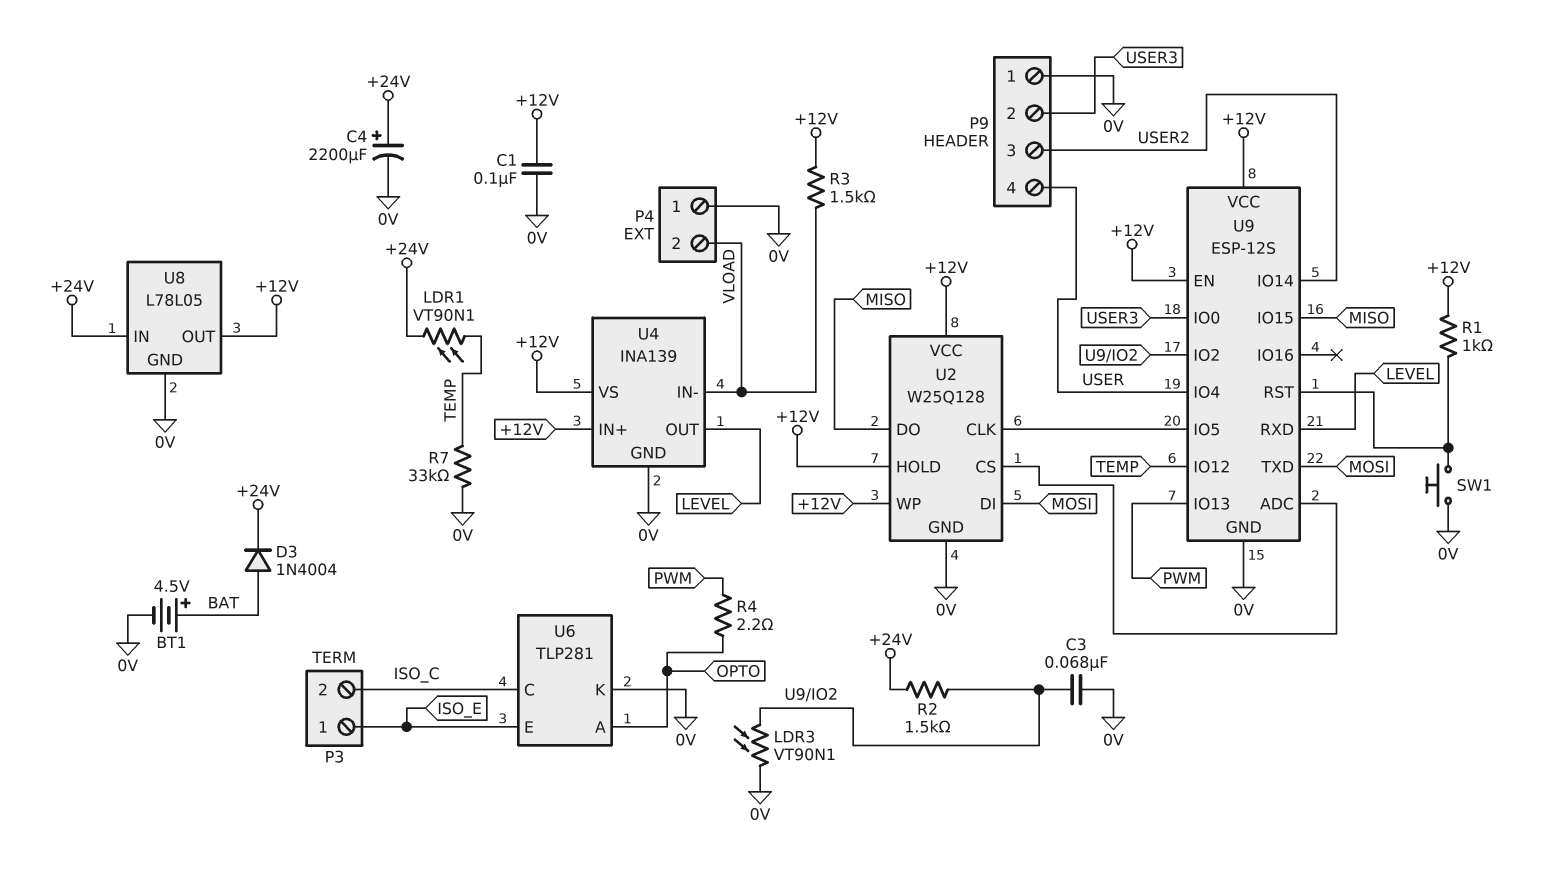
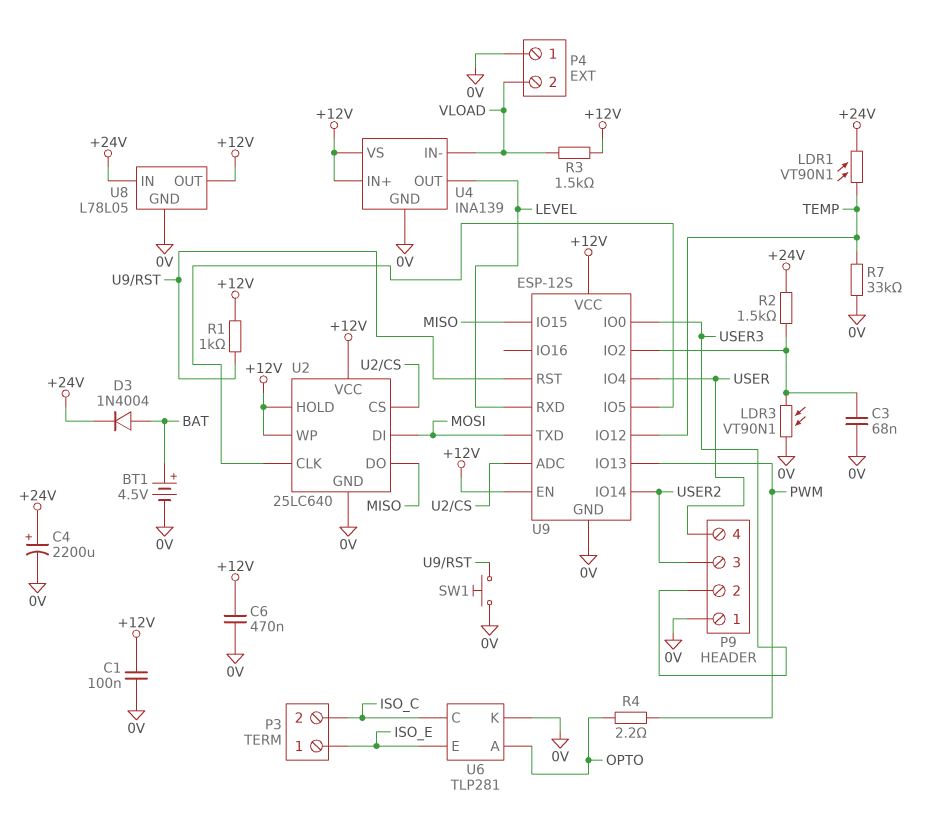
C6: none -> 470nF (+12V, 0V)
U2: W25Q128 -> 25LC640

